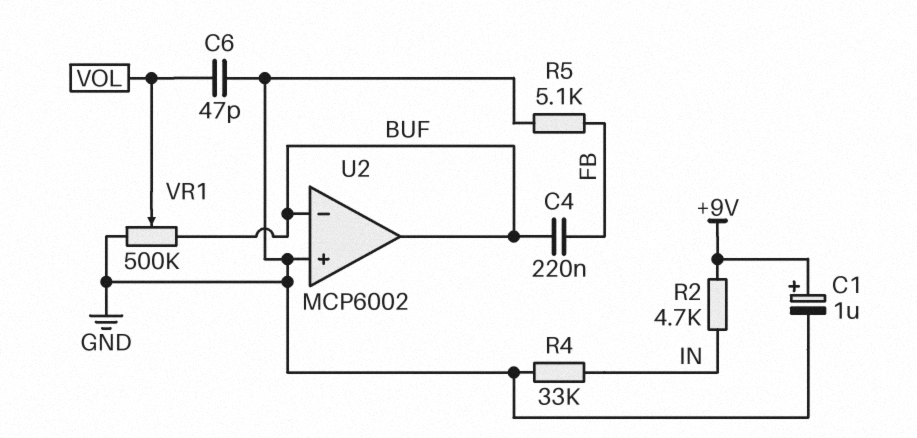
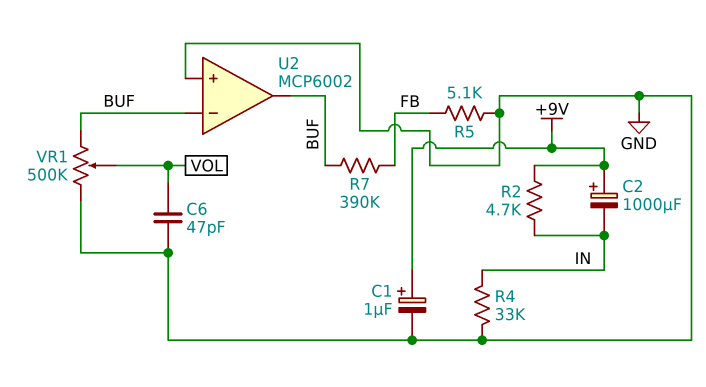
C2: none -> 1000uF (plus +9V, minus IN)
C4: 220nF (BUF, FB) -> none
R7: none -> 390k (BUF, FB)

